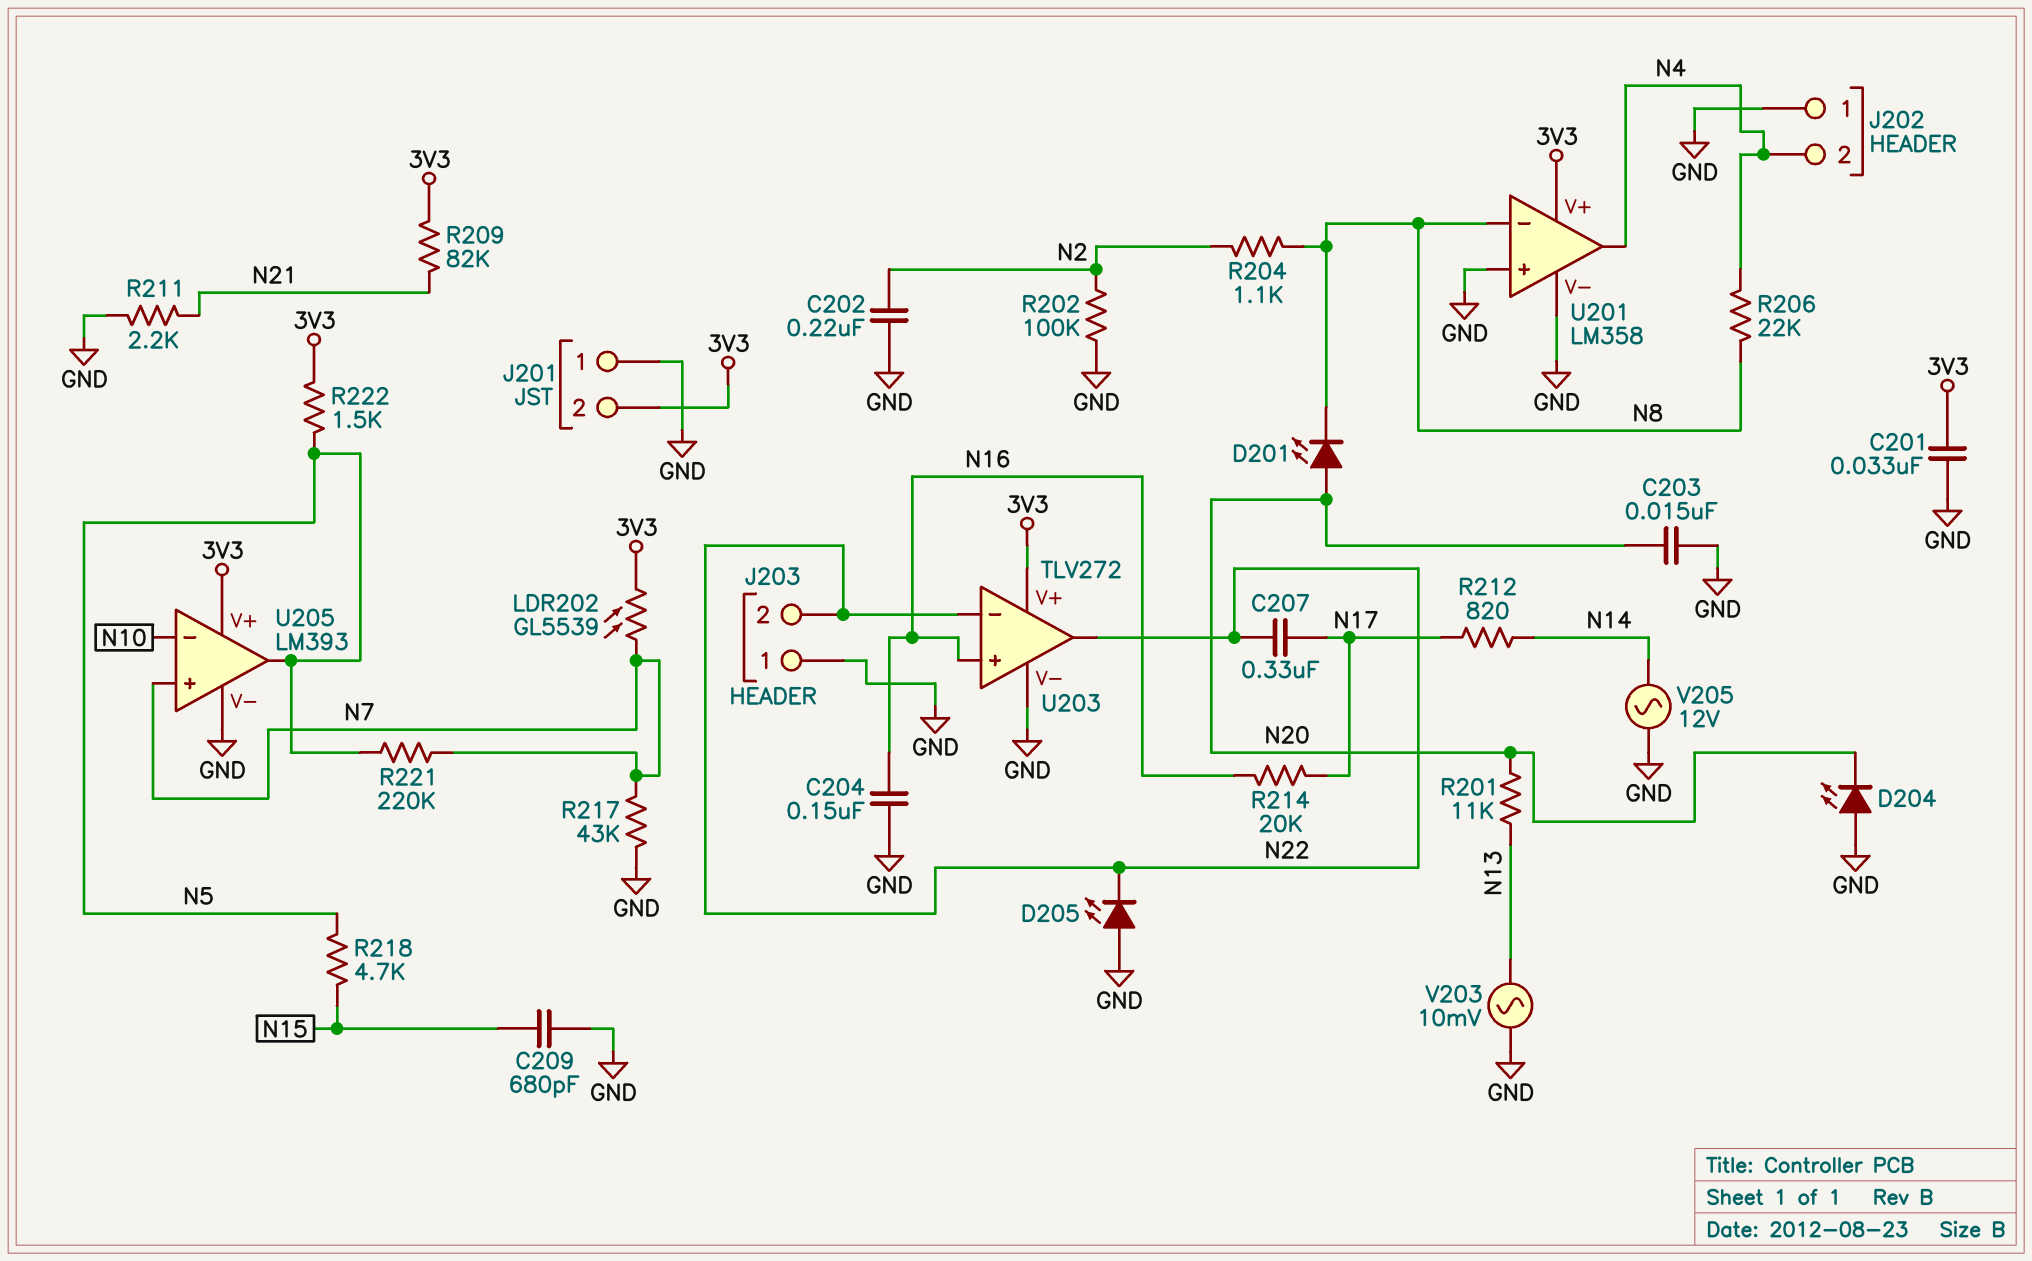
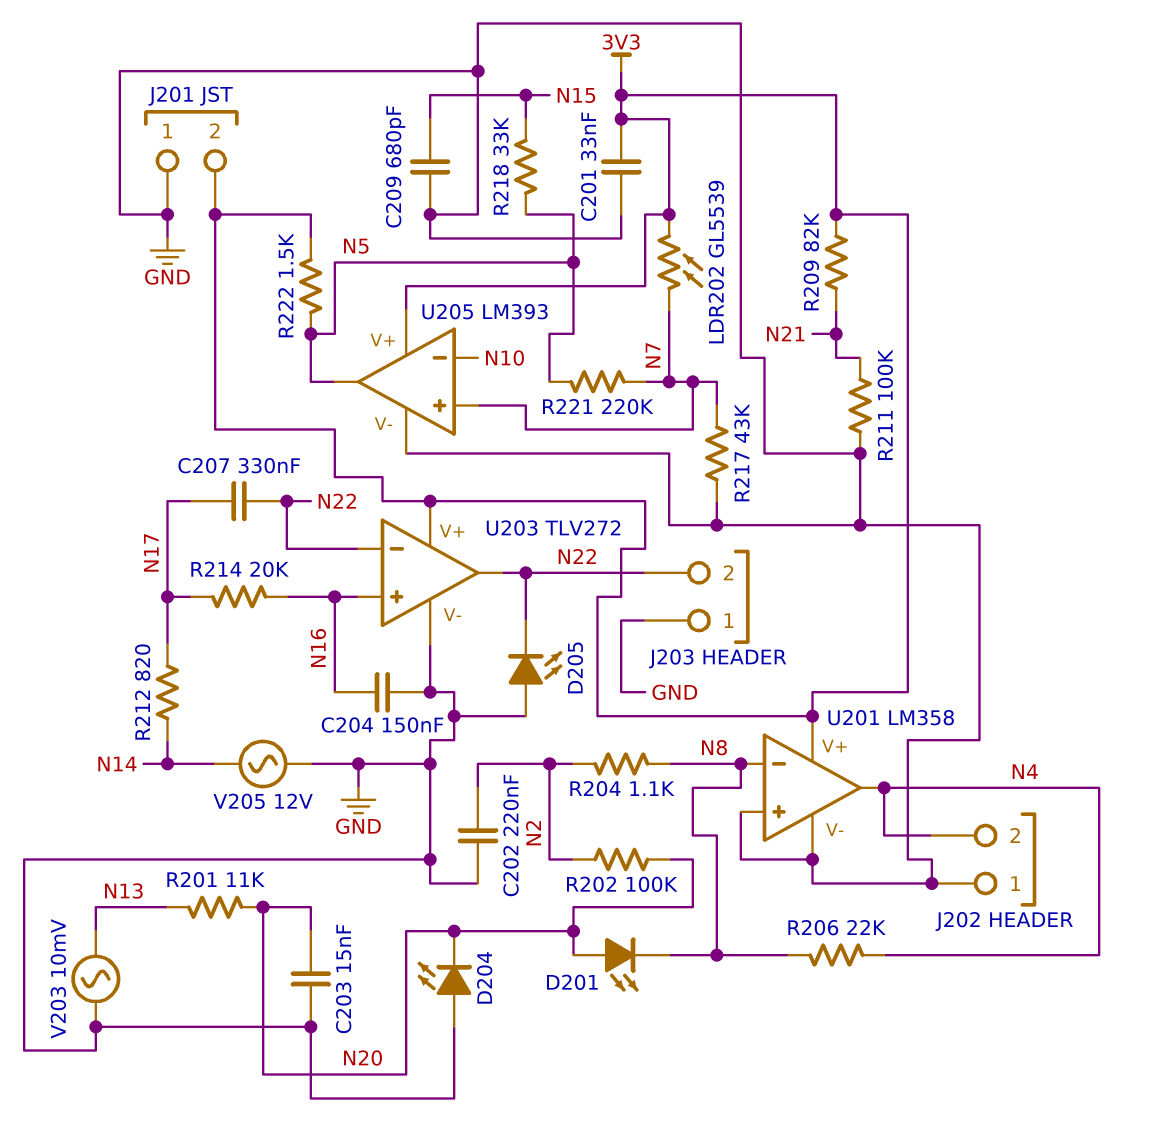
R202: 100k (GND, N2) -> 100k (N2, N20)
R211: 2.2k (GND, N21) -> 100k (GND, N21)
R218: 4.7k (N5, N15) -> 33k (N5, N15)

